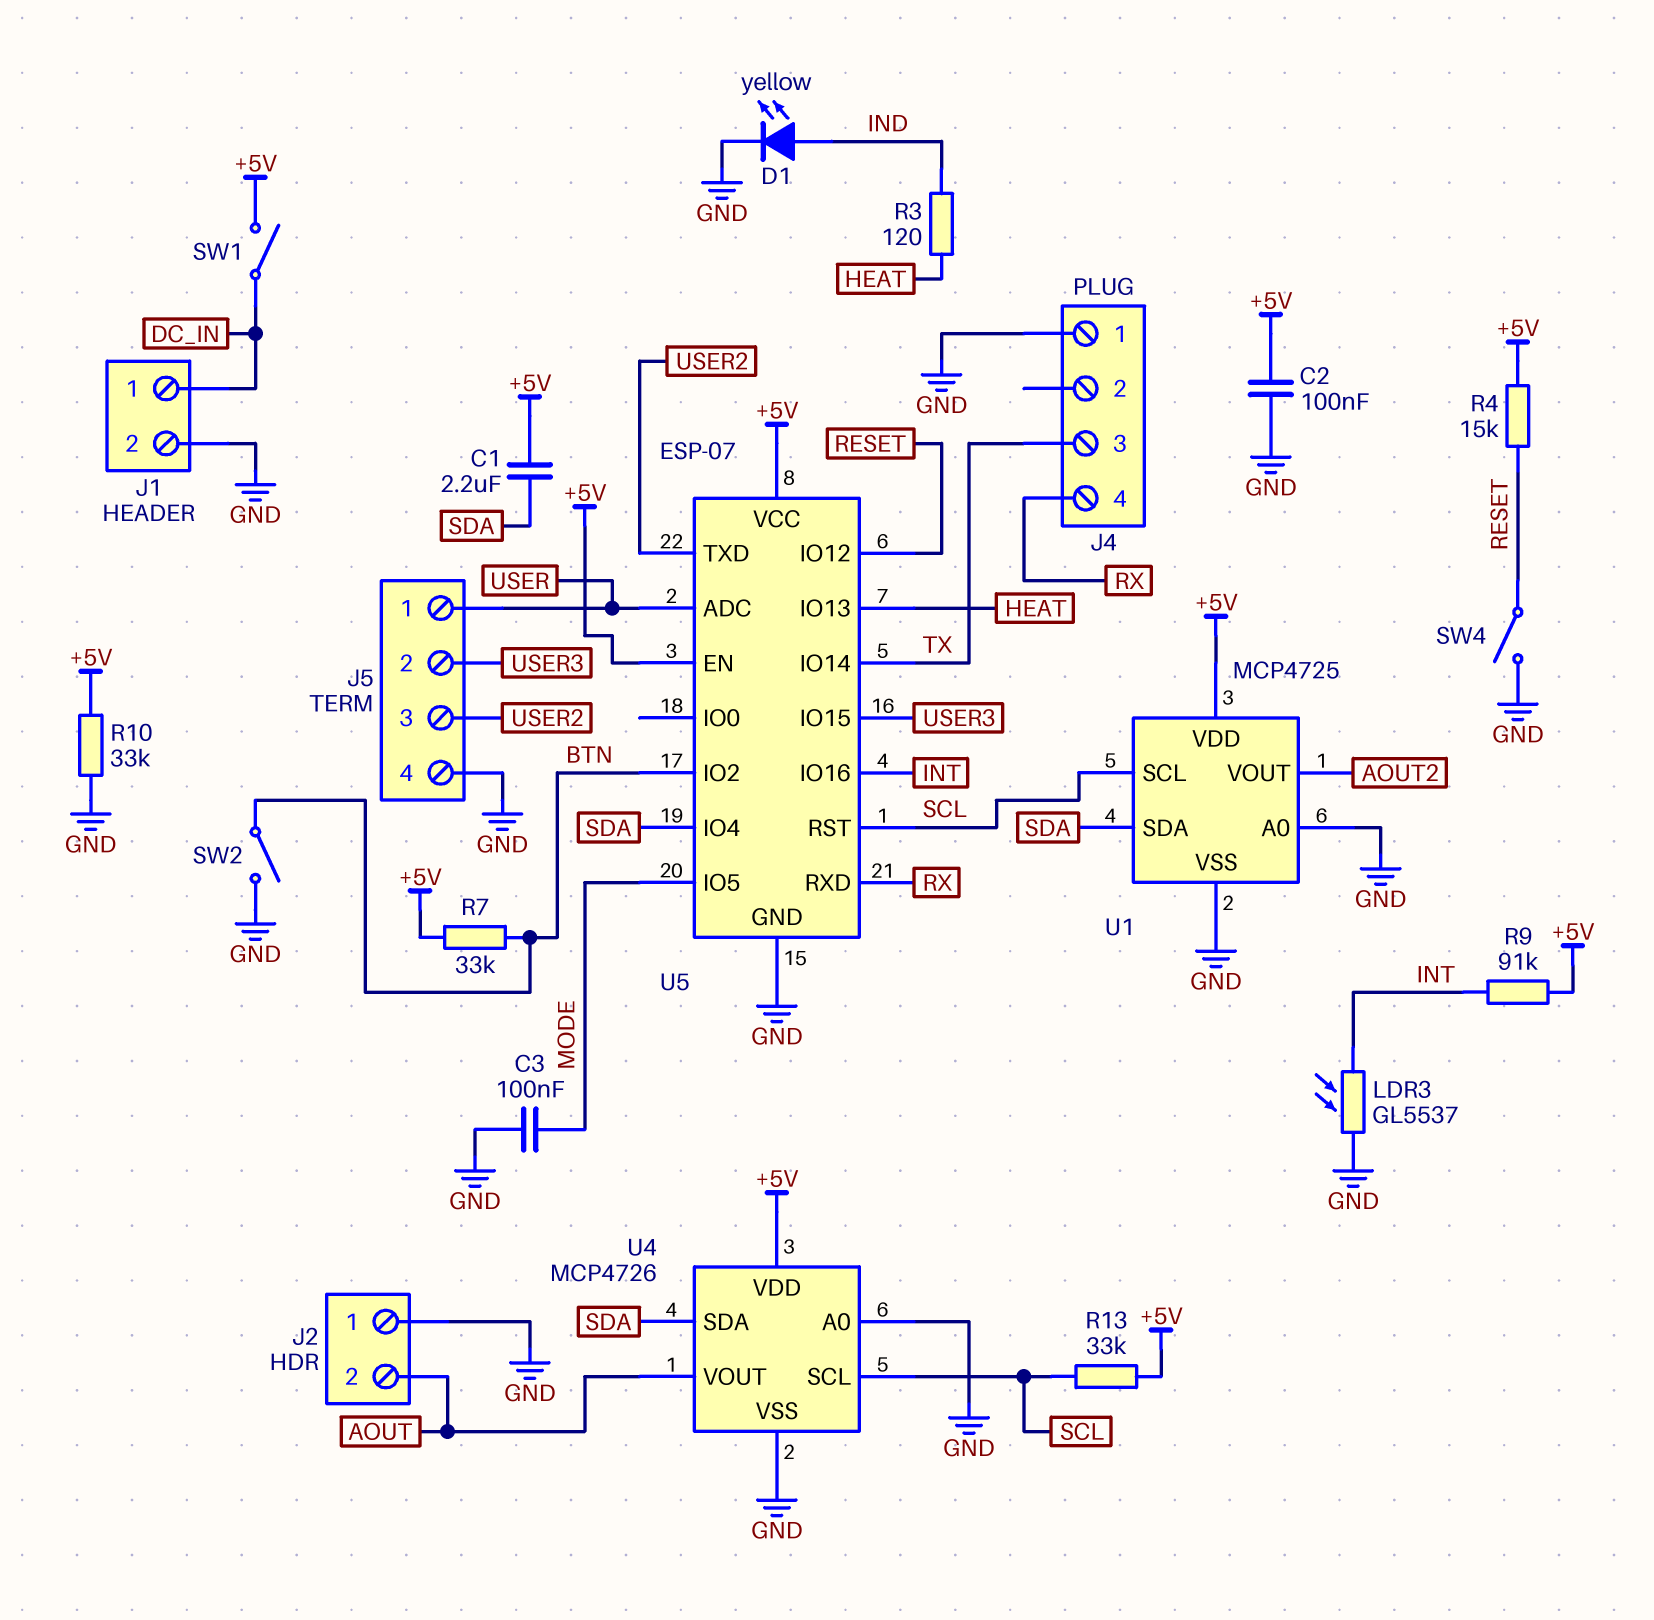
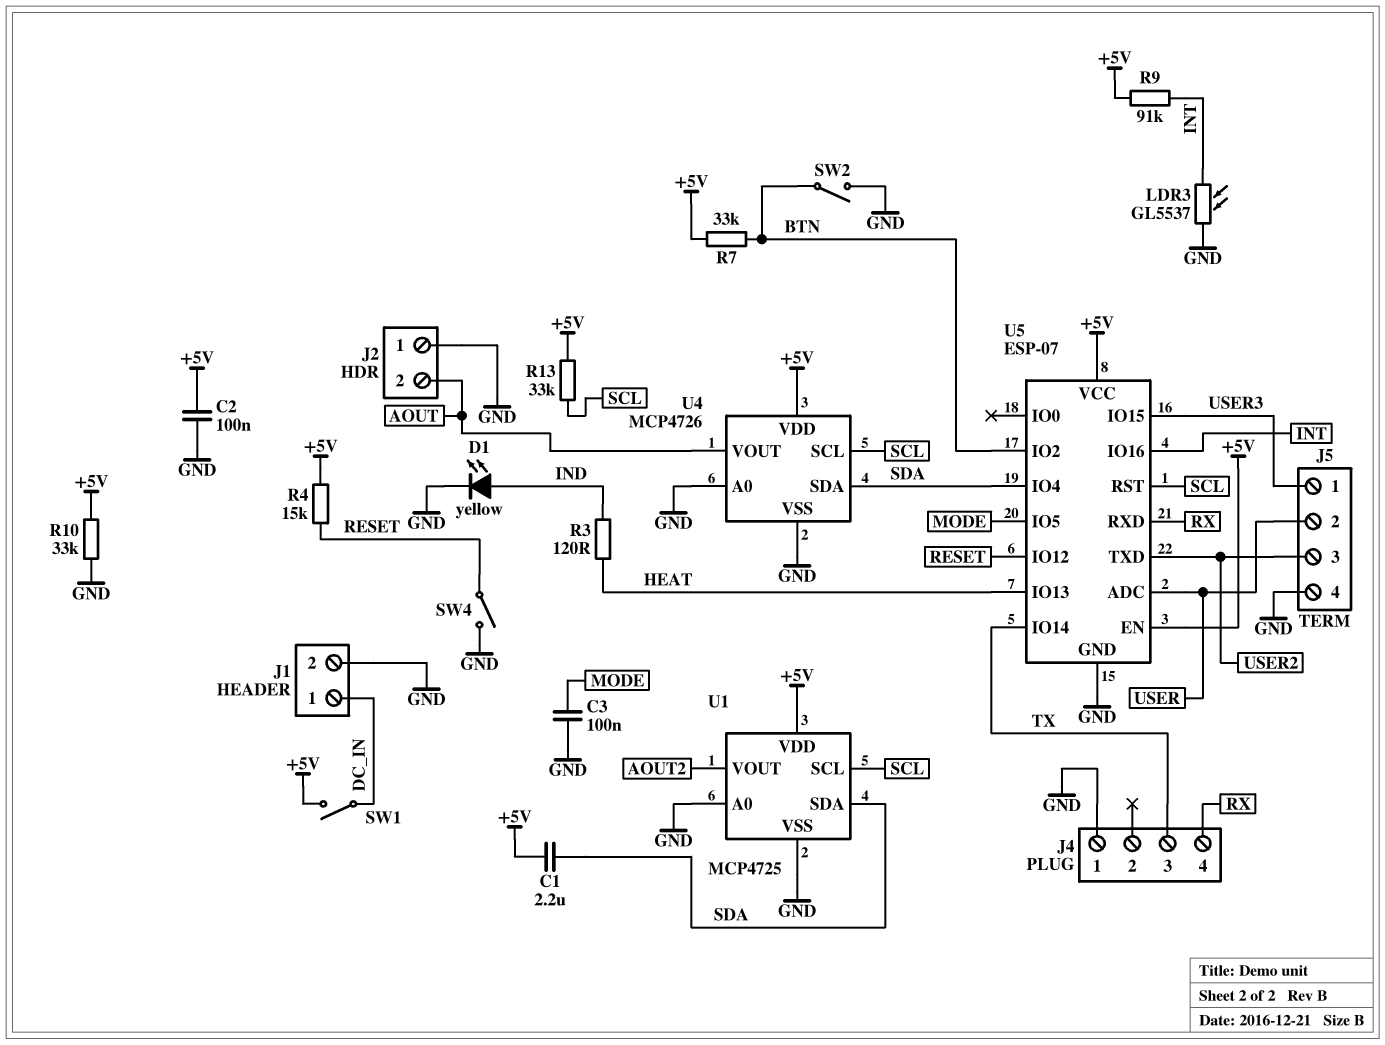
J5 pin 1: USER -> USER3
J5 pin 2: USER3 -> USER

